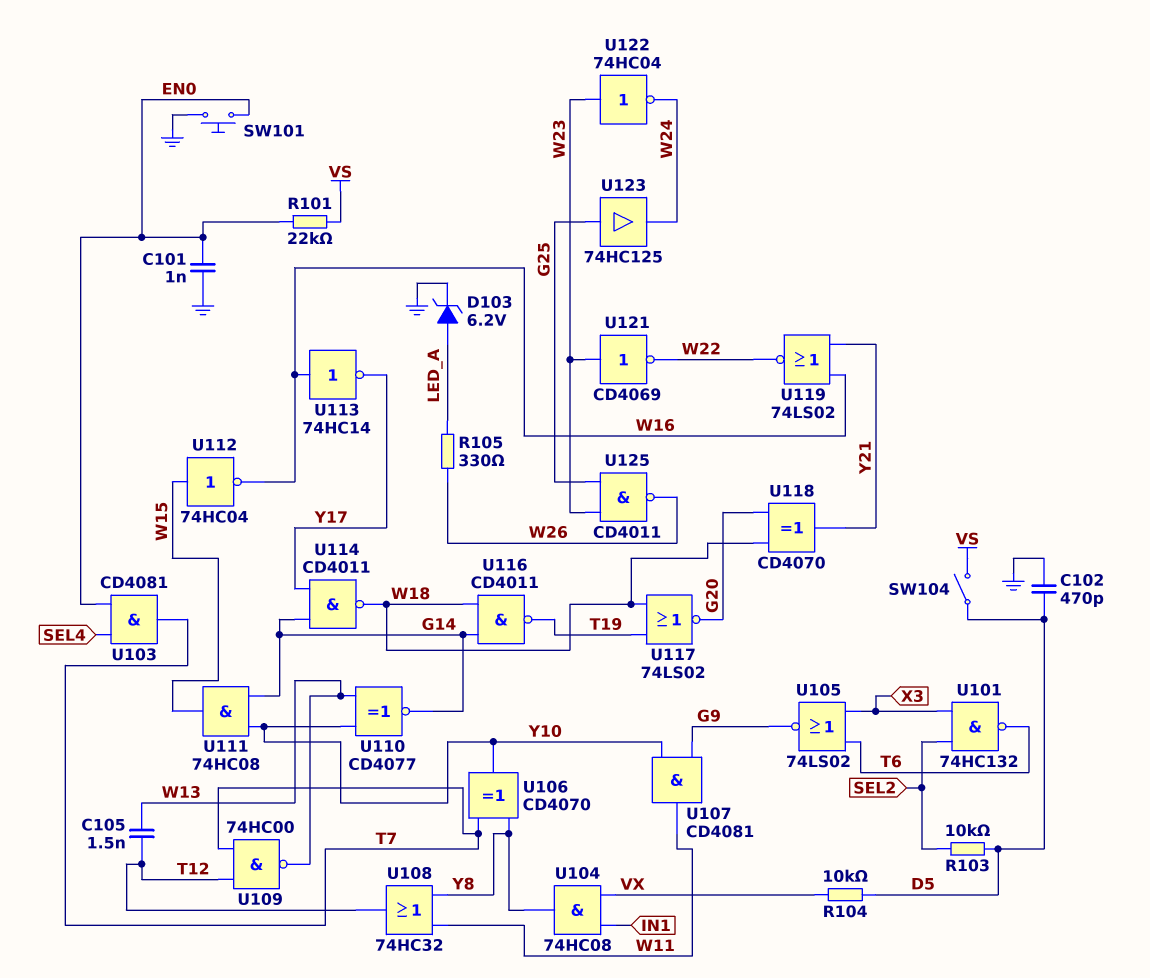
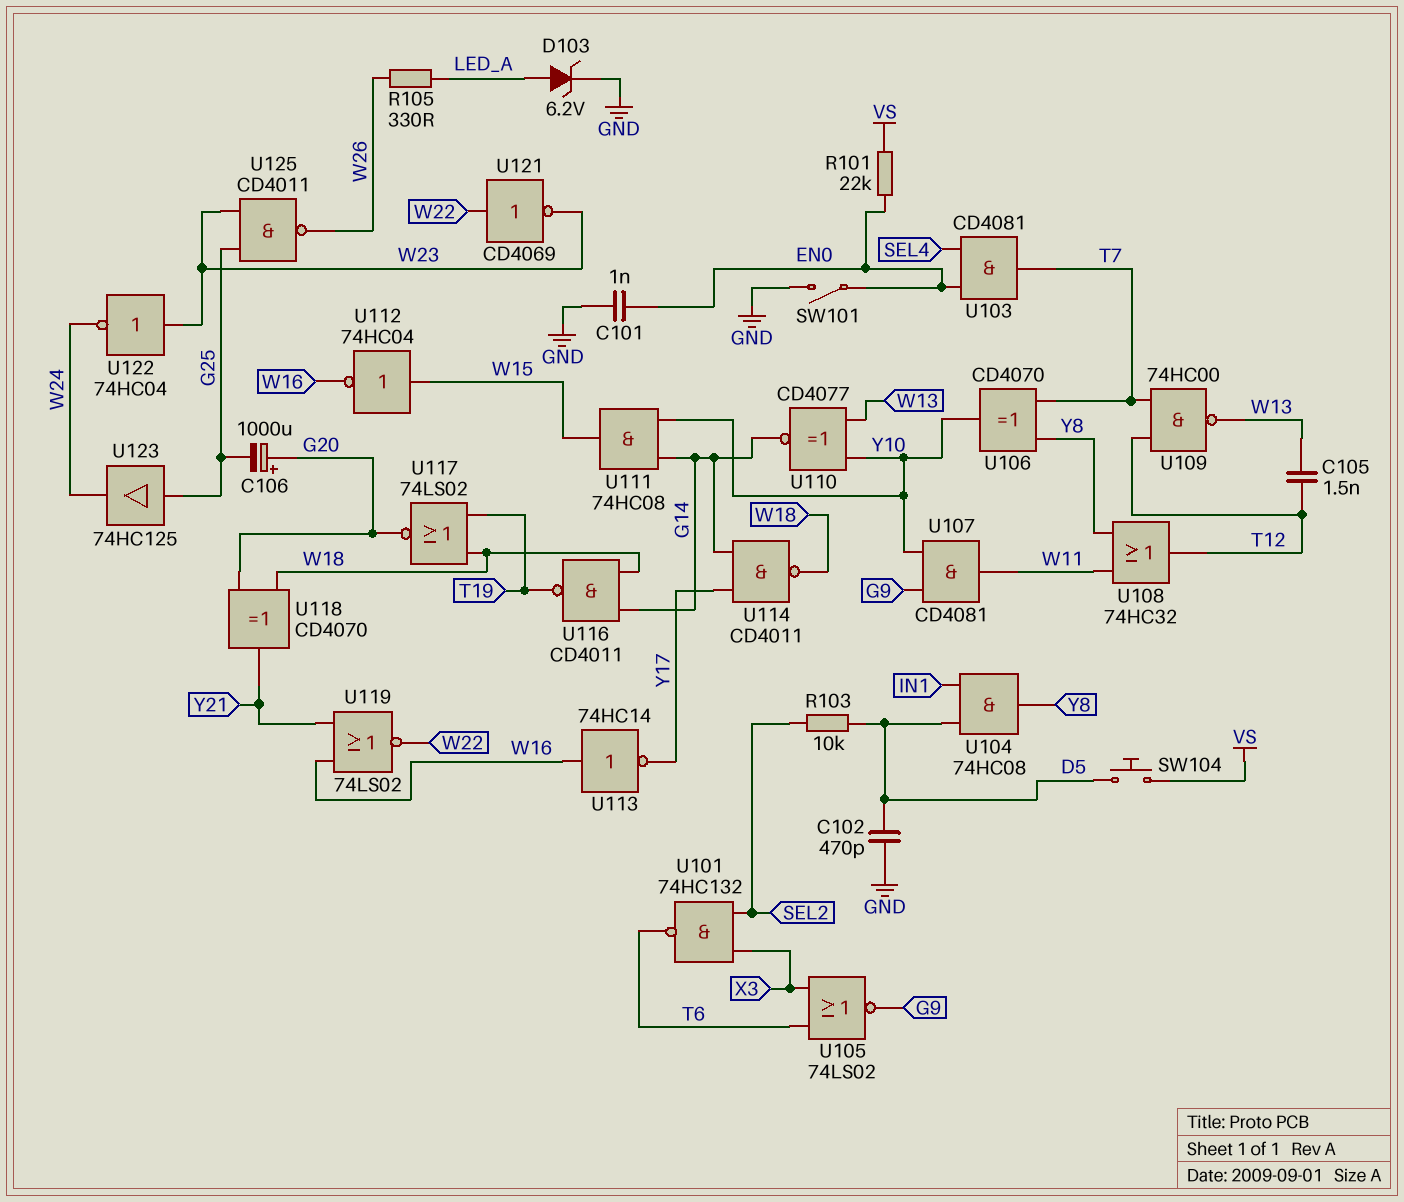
C106: none -> 1000uF (plus G20, minus G25)
R104: 10k (D5, VX) -> none
SW101: button (EN0, GND) -> switch (EN0, GND)
SW104: switch (D5, VS) -> button (D5, VS)
U104: AND 74HC08 (in IN1, in VX, out Y8) -> AND 74HC08 (in D5, in IN1, out Y8)
U121: NOT CD4069 (in W23, out W22) -> NOT CD4069 (in W22, out W23)

